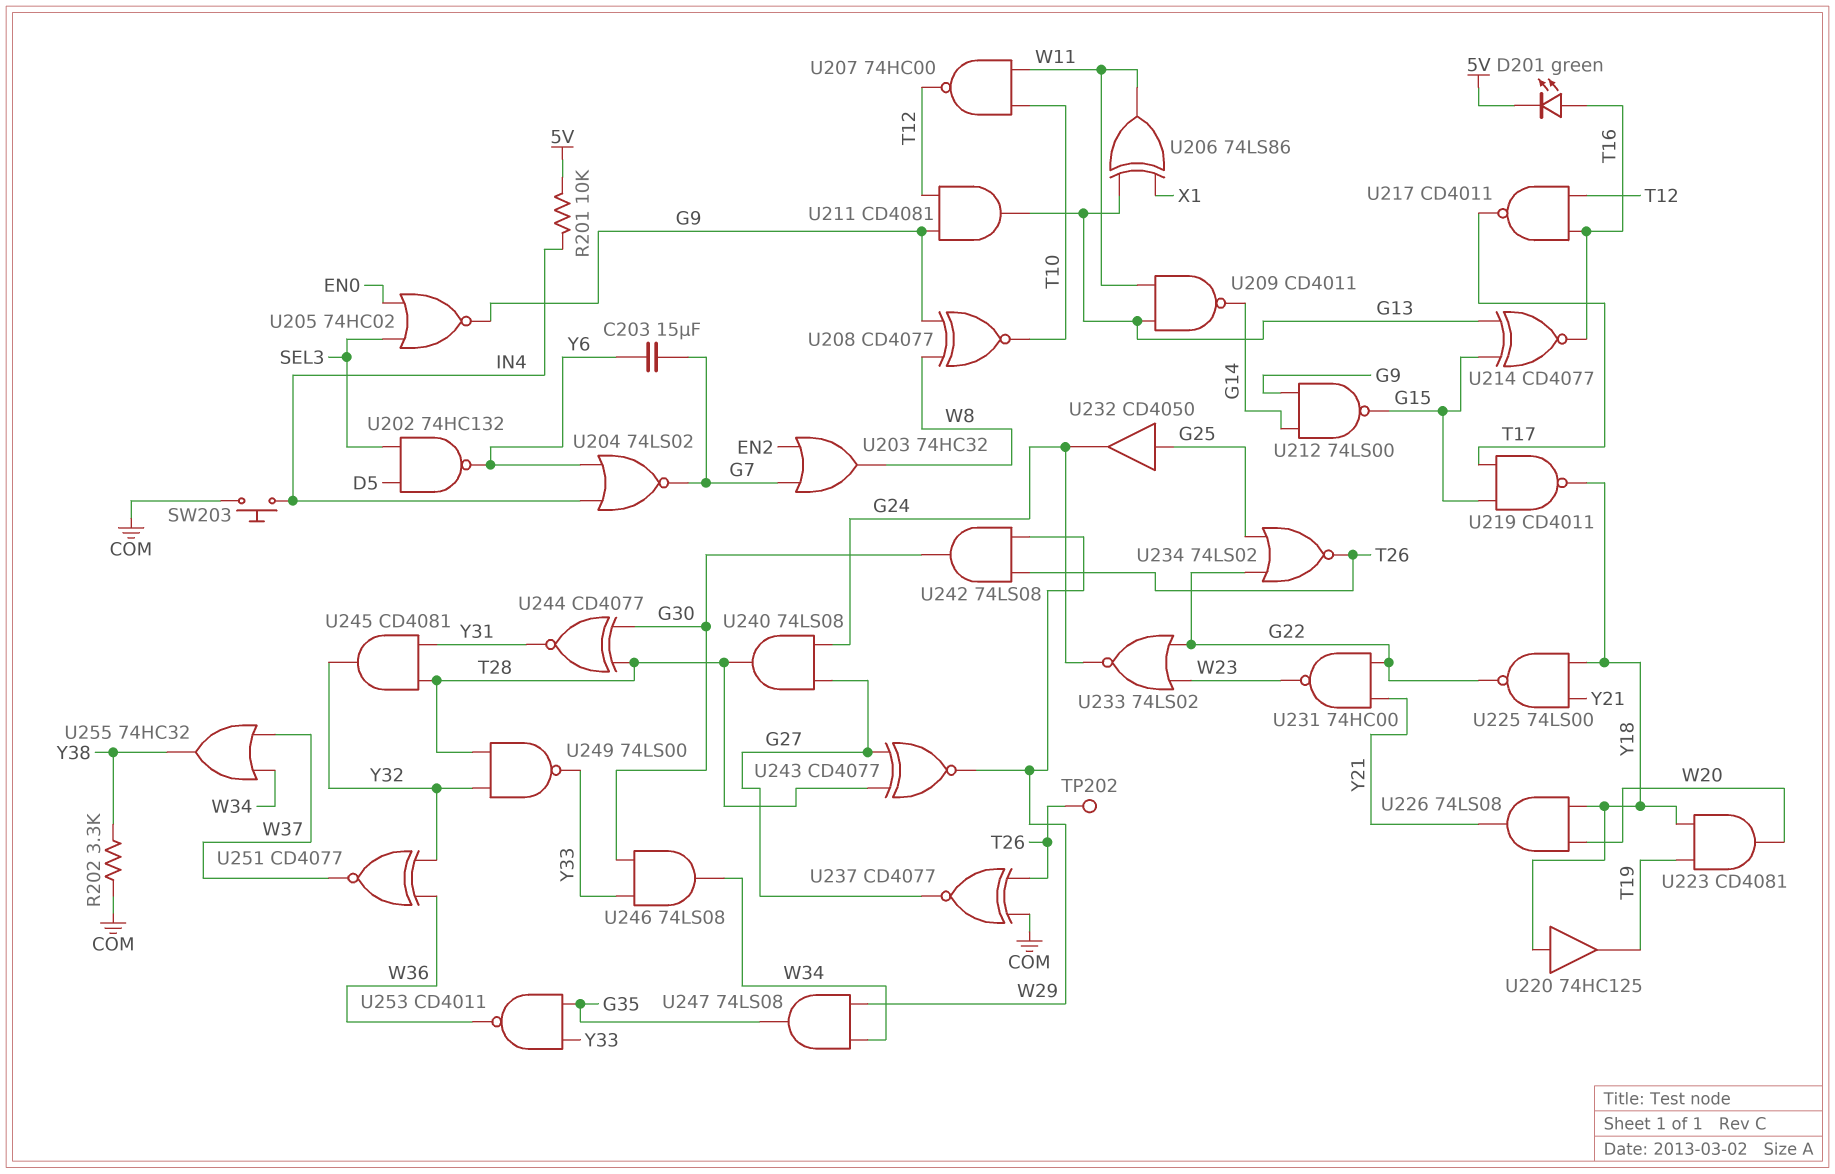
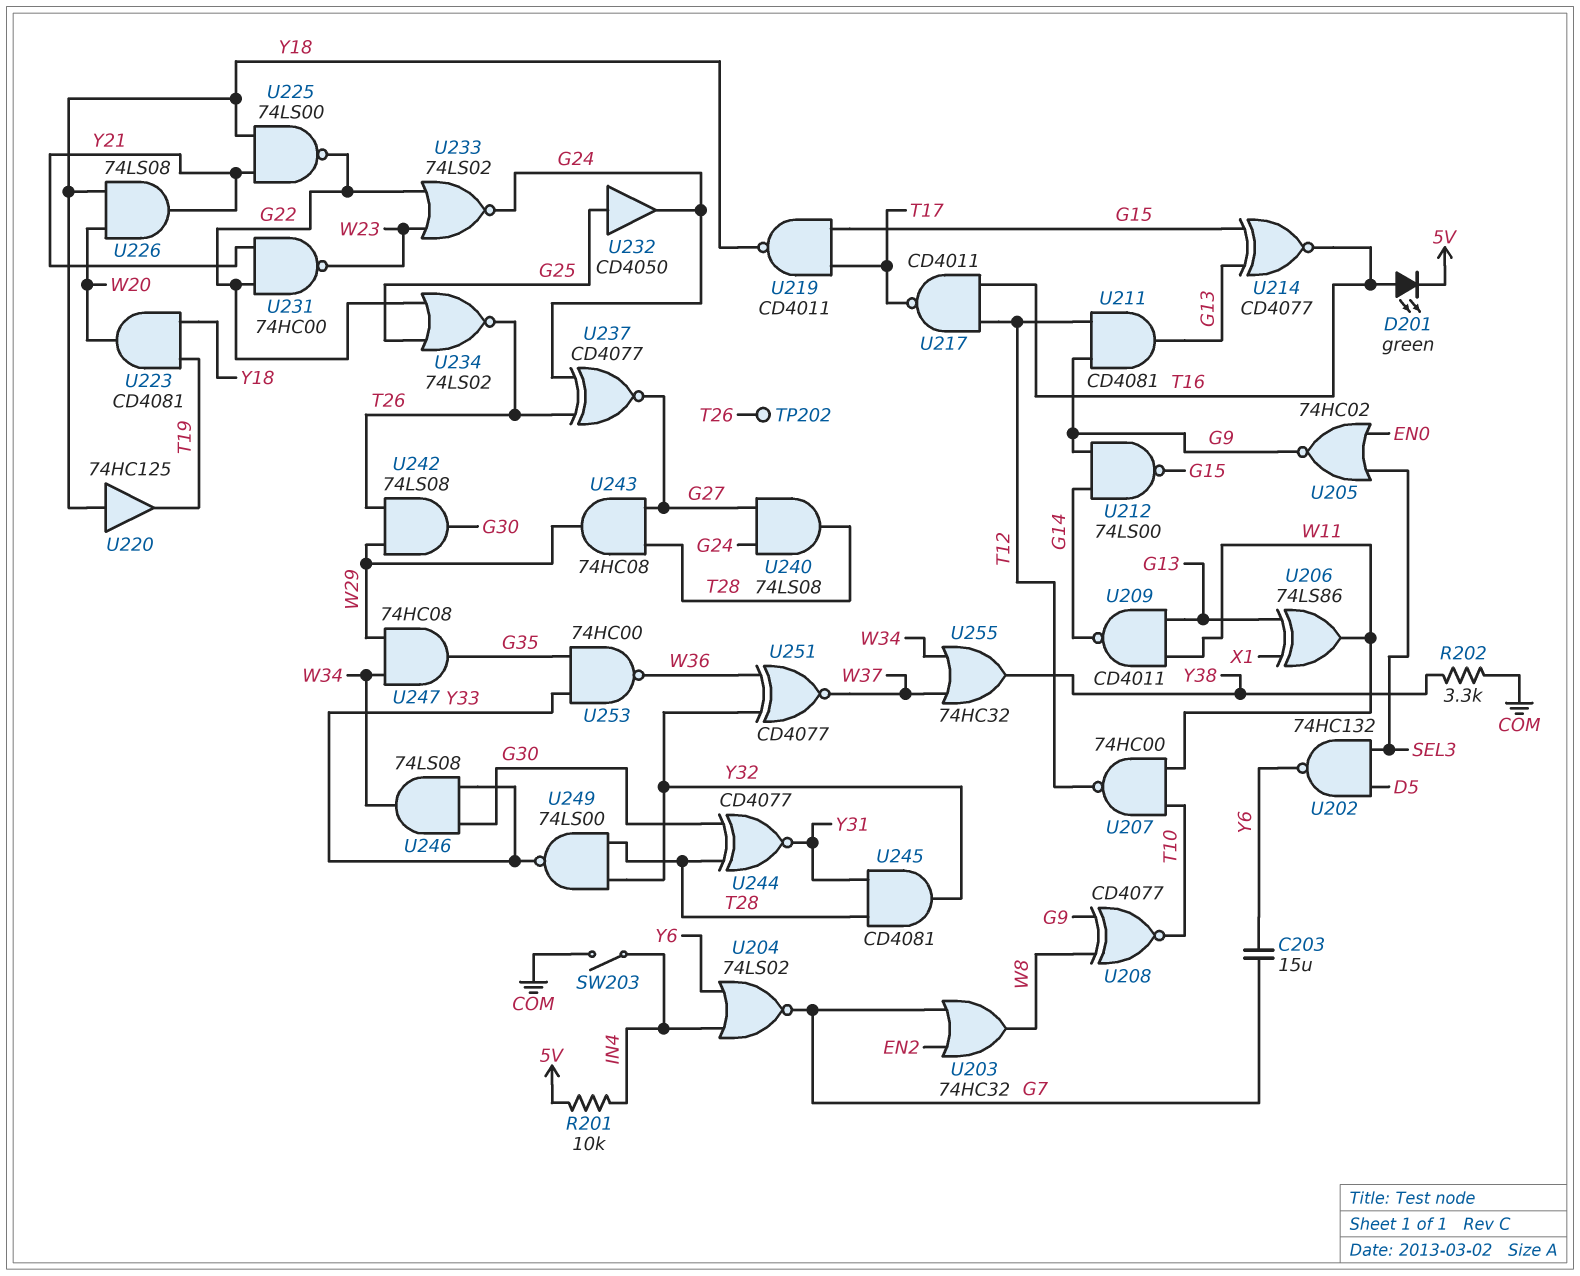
SW203: button (COM, IN4) -> switch (COM, IN4)
U237: XNOR CD4077 (in COM, in T26, out G27) -> XNOR CD4077 (in G24, in T26, out G27)
U243: XNOR CD4077 (in G27, in T28, out W29) -> AND 74HC08 (in G27, in T28, out W29)
U247: AND 74LS08 (in W29, in W34, out G35) -> AND 74HC08 (in W29, in W34, out G35)
U253: NAND CD4011 (in G35, in Y33, out W36) -> NAND 74HC00 (in G35, in Y33, out W36)

